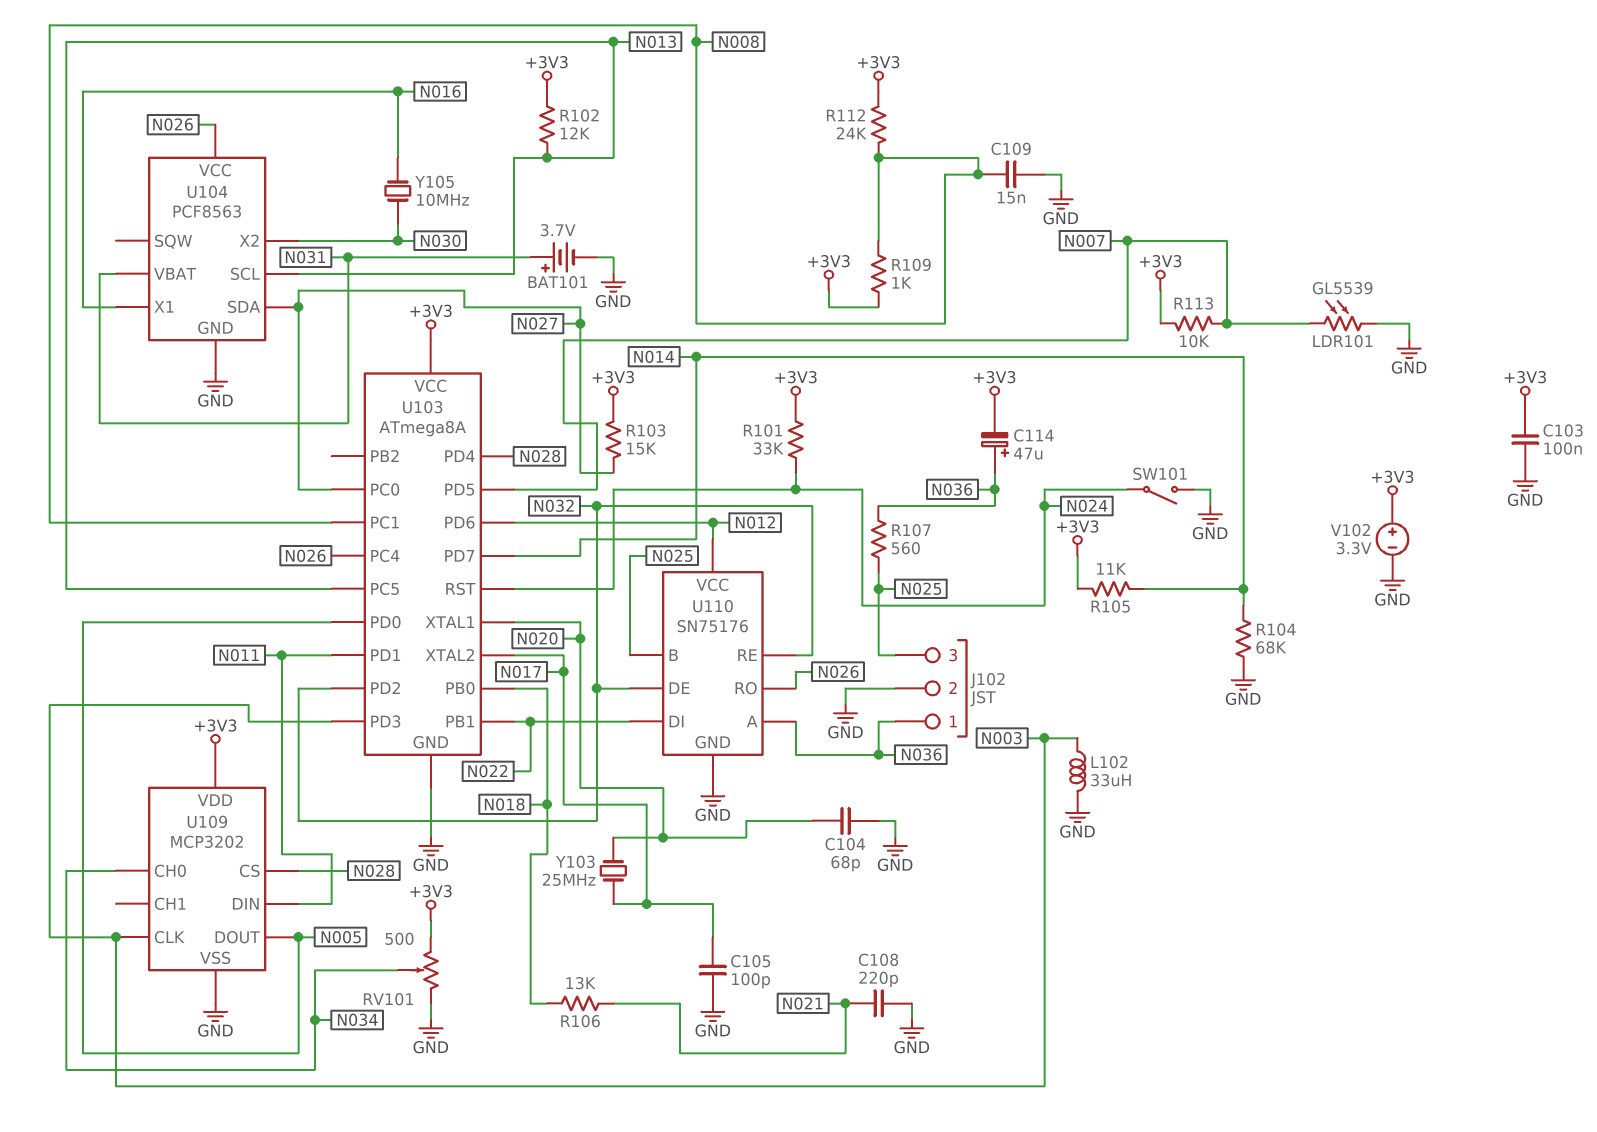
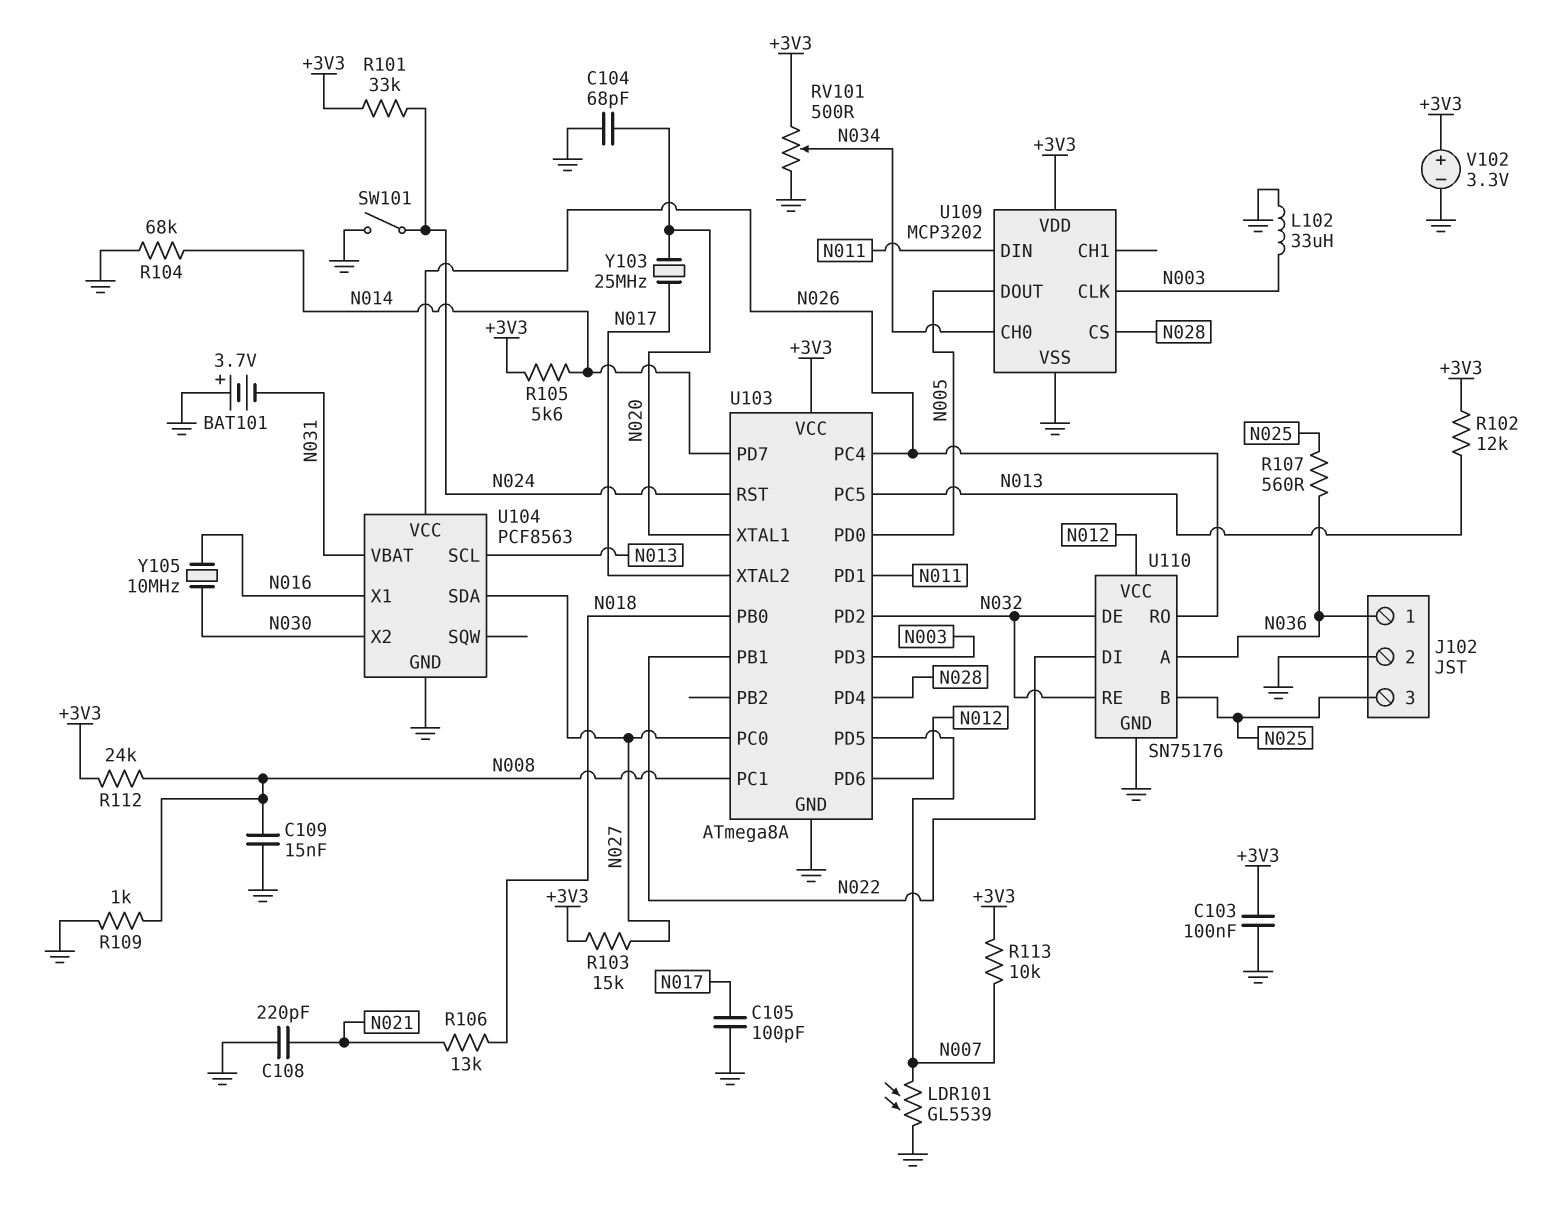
BAT101: 3.7V (plus N031, minus GND) -> 3.7V (plus GND, minus N031)
C114: 47uF (plus N036, minus +3V3) -> none
R105: 11k (+3V3, N014) -> 5.6k (+3V3, N014)
R109: 1k (+3V3, N008) -> 1k (GND, N008)

